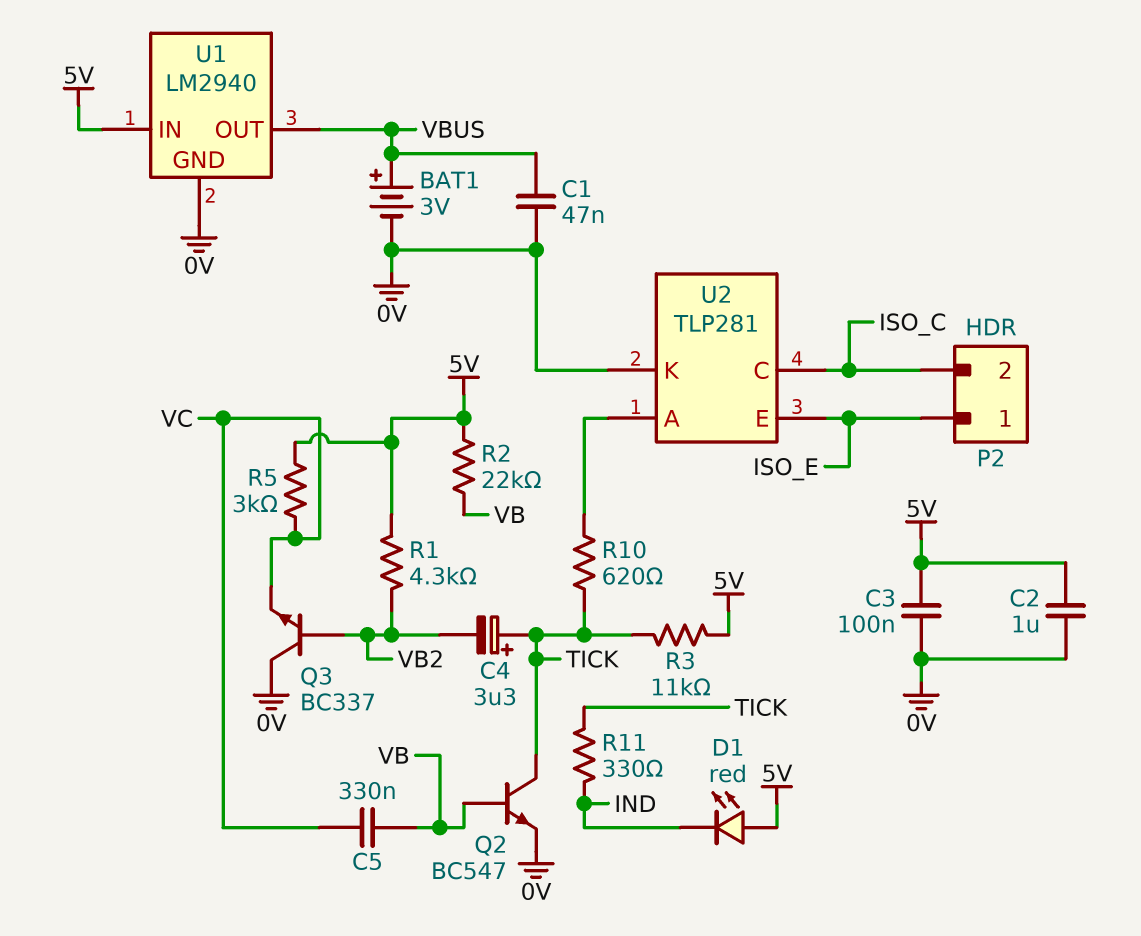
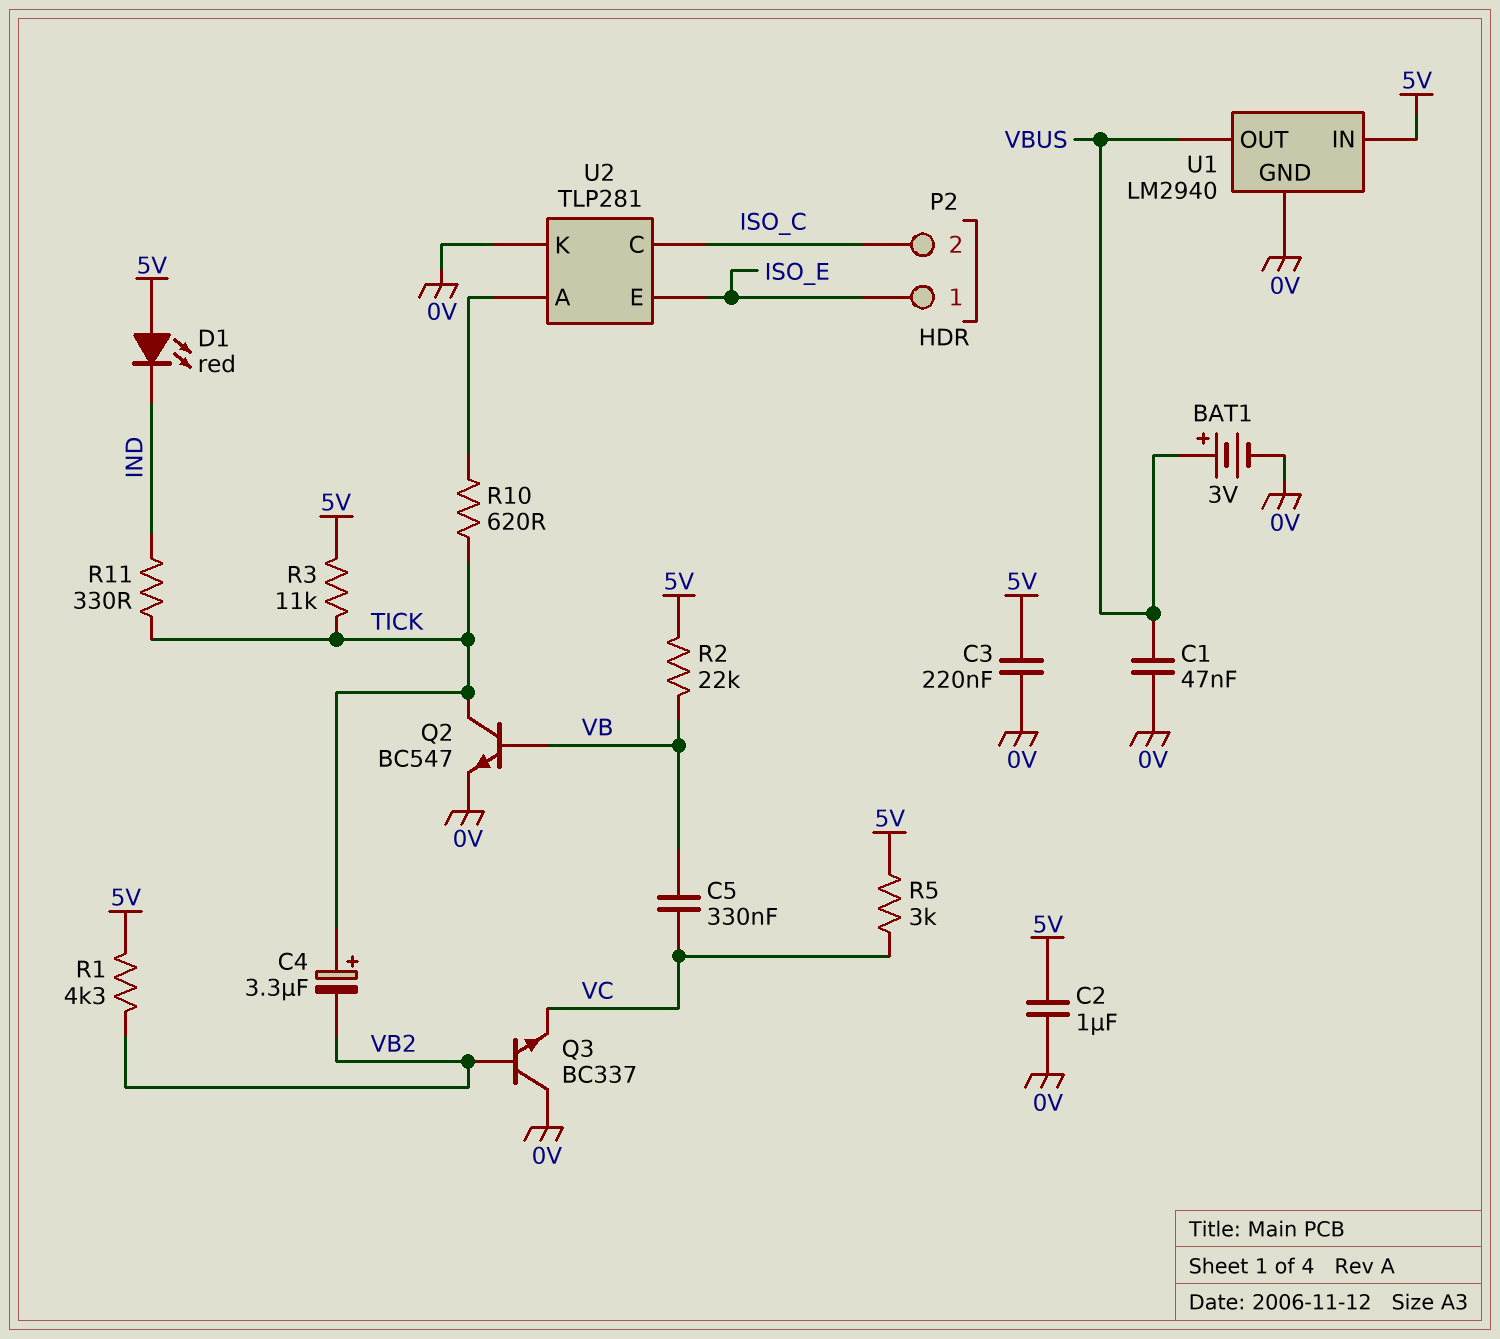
C3: 100nF (0V, 5V) -> 220nF (0V, 5V)

